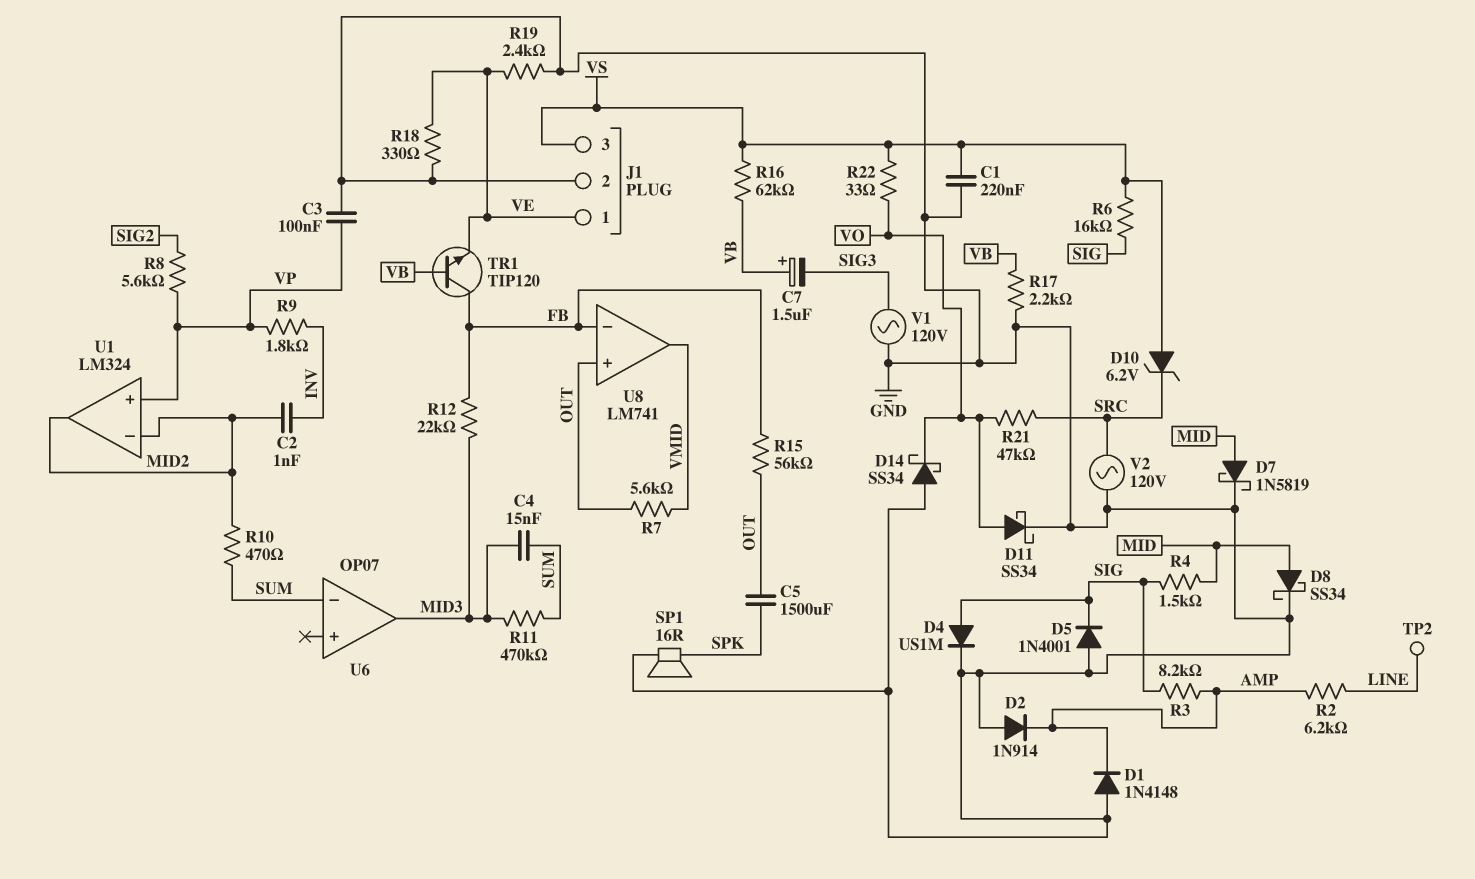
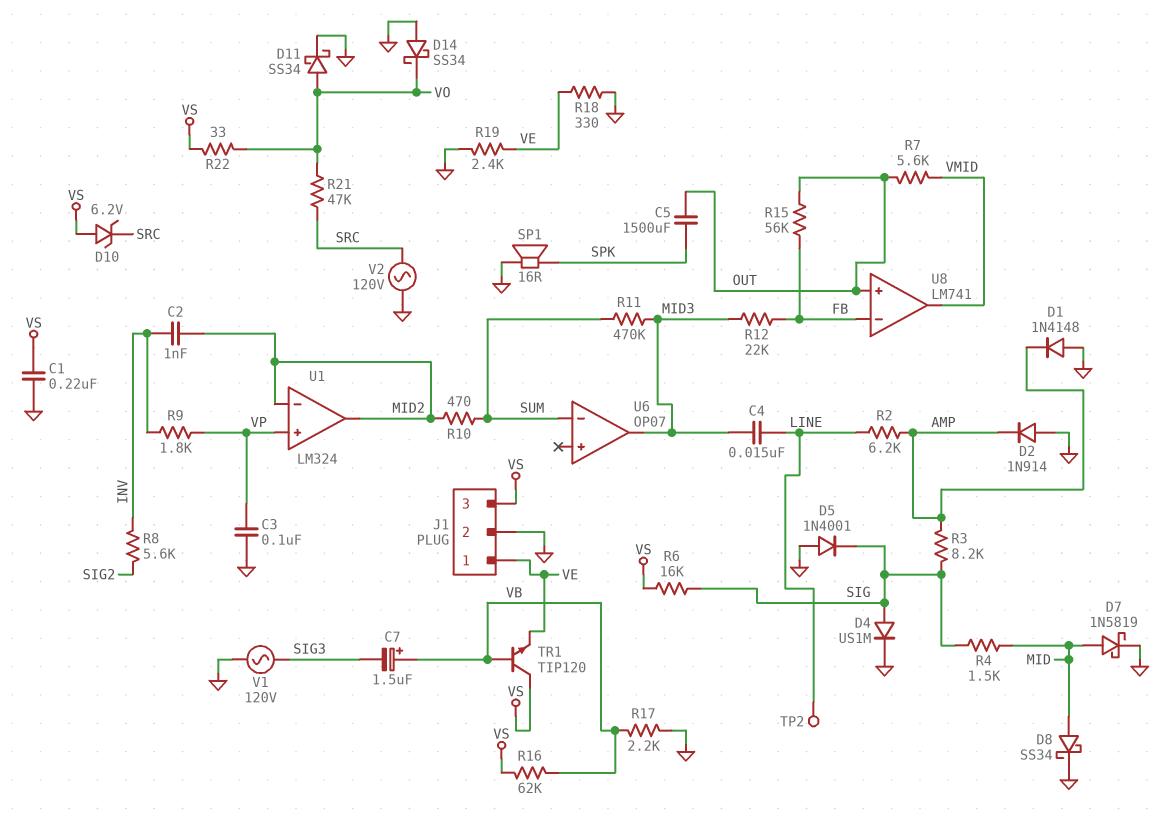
C4: 15nF (MID3, SUM) -> 15nF (LINE, MID3)
R8: 5.6k (SIG2, VP) -> 5.6k (INV, SIG2)
TR1: NPN TIP120 (B VB, C FB, E VE) -> NPN TIP120 (B VB, C VS, E VE)

